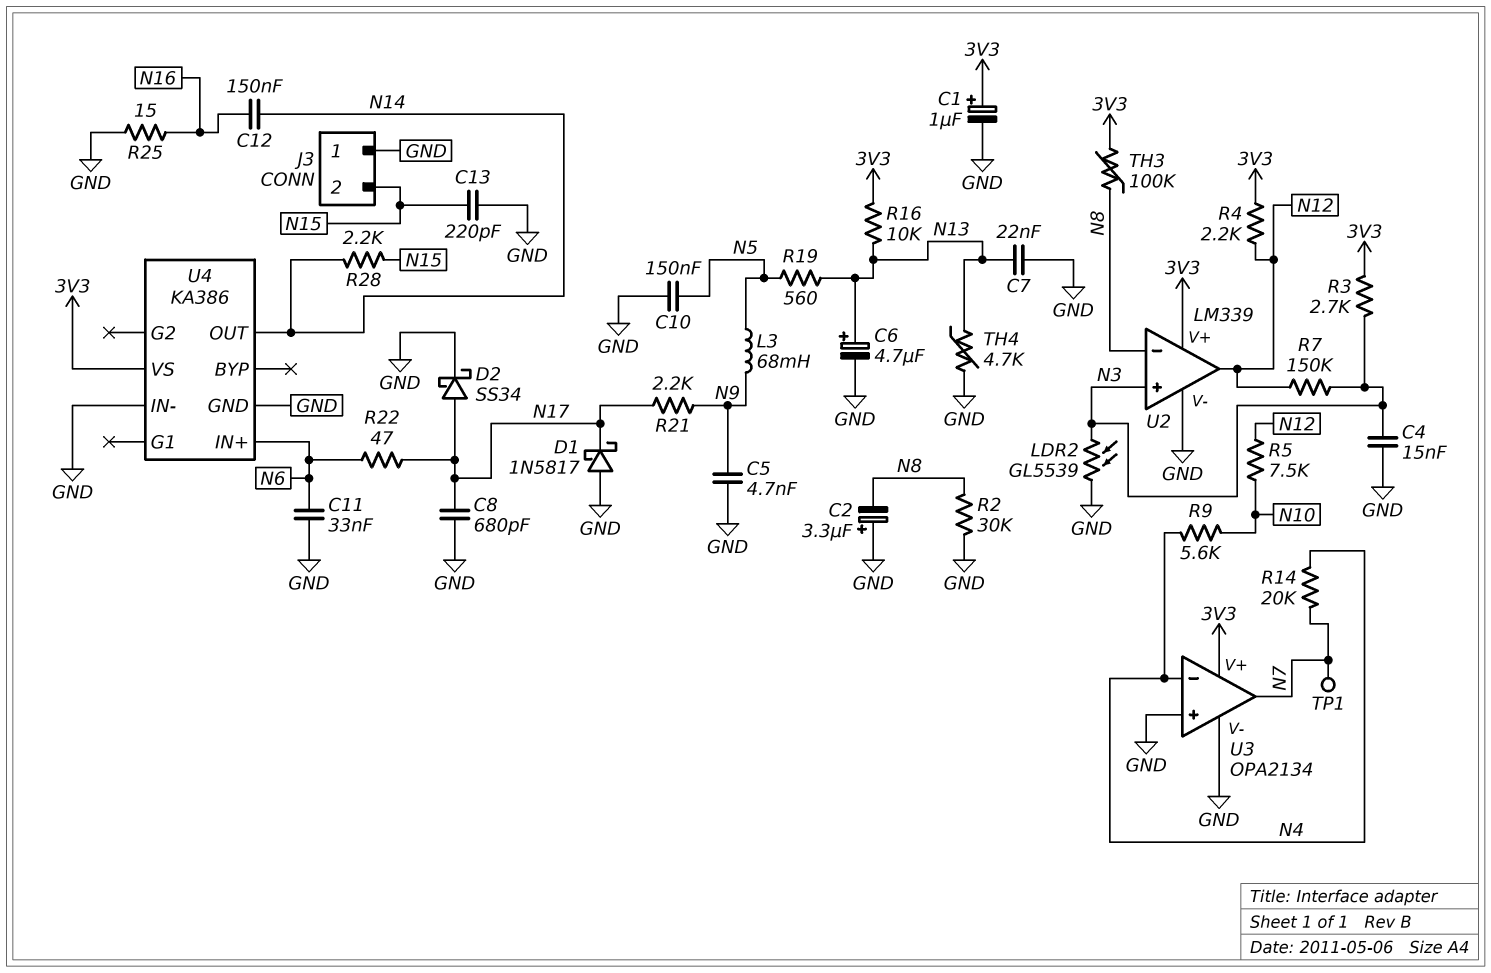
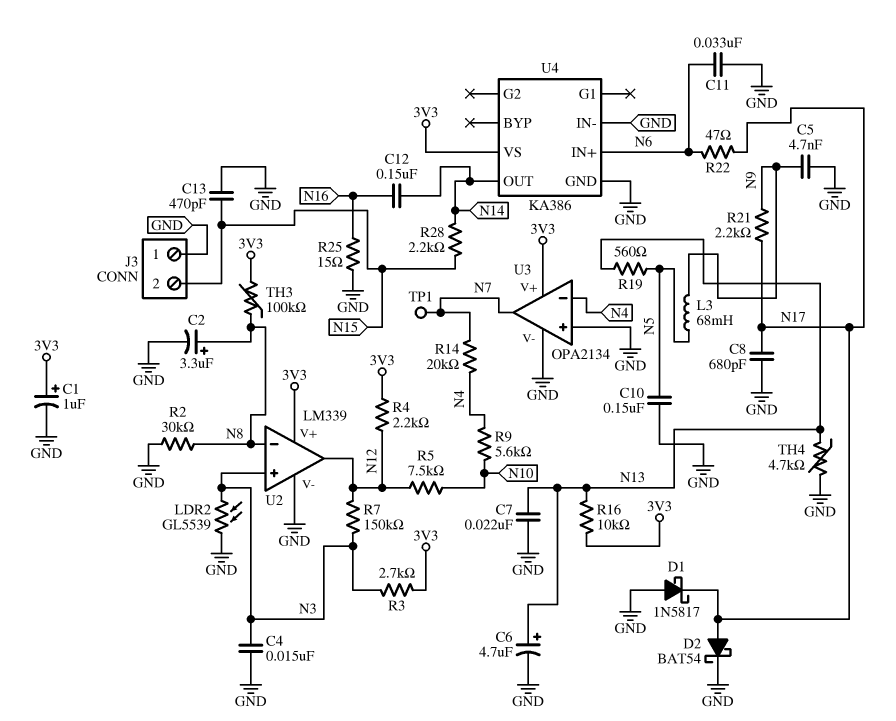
C2: 3.3uF (plus GND, minus N8) -> 3.3uF (plus N8, minus GND)
C13: 220pF (GND, N15) -> 470pF (GND, N15)
D2: schottky SS34 (A N17, K GND) -> schottky BAT54 (A N17, K GND)

